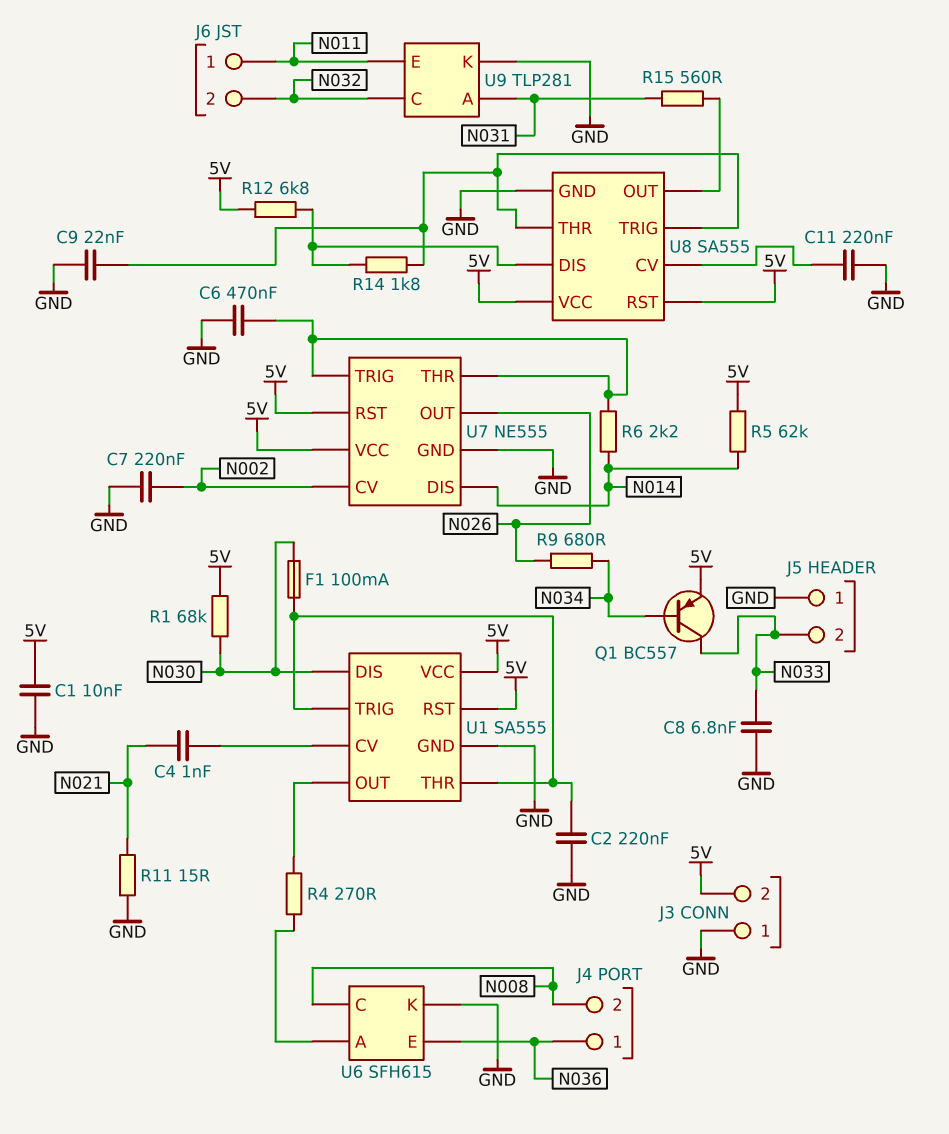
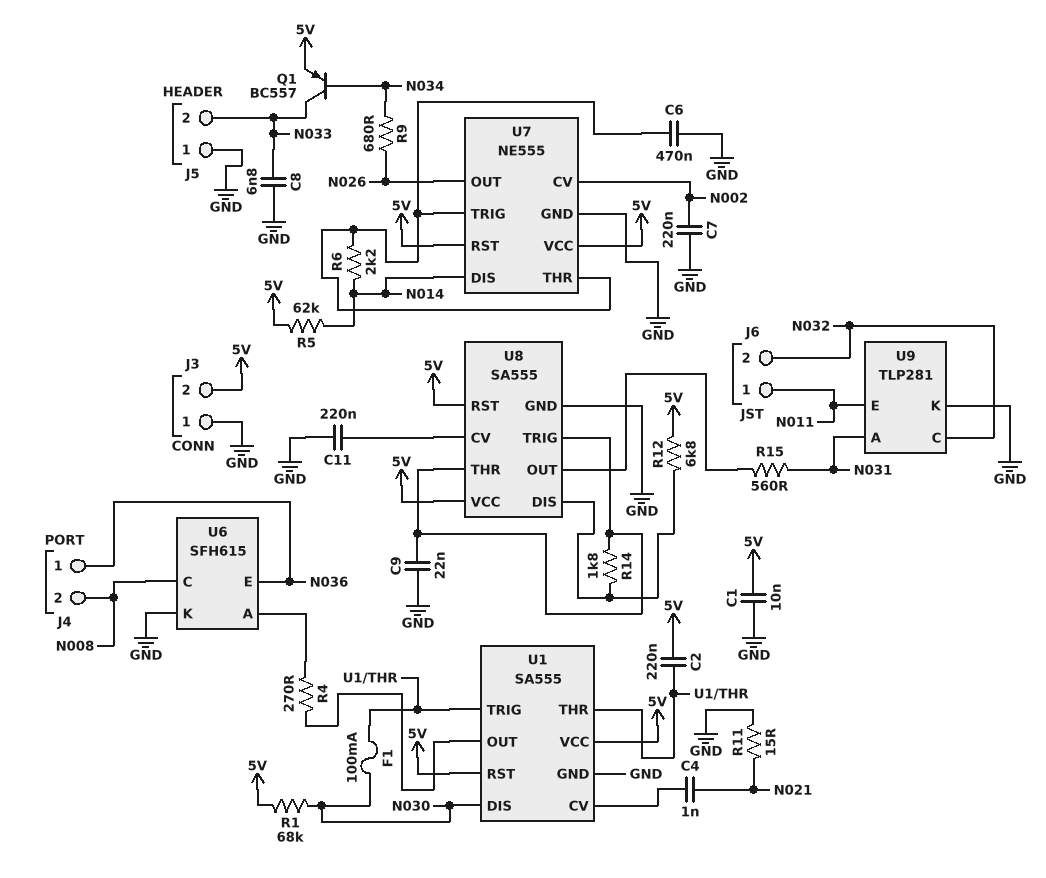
C2: 220nF (GND, U1/THR) -> 220nF (5V, U1/THR)

